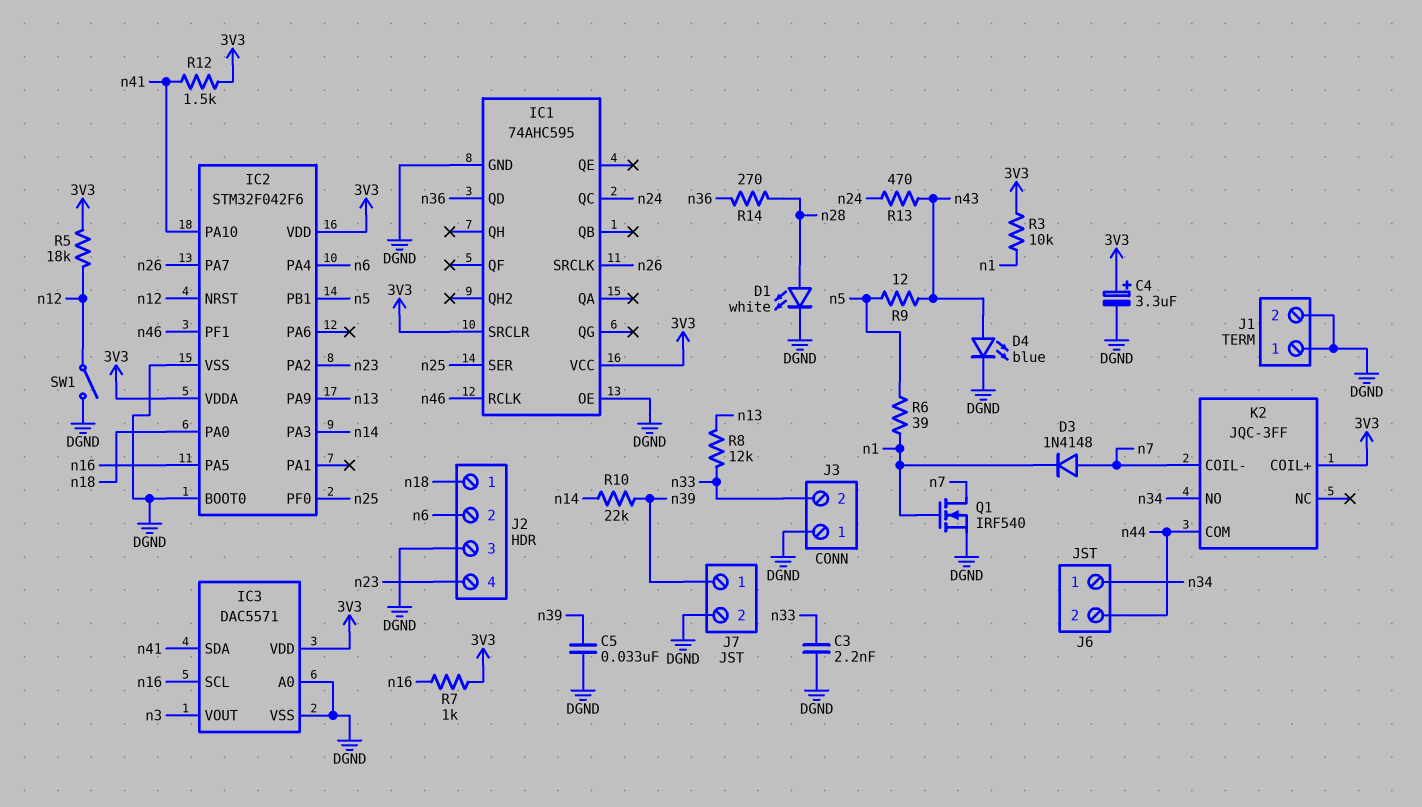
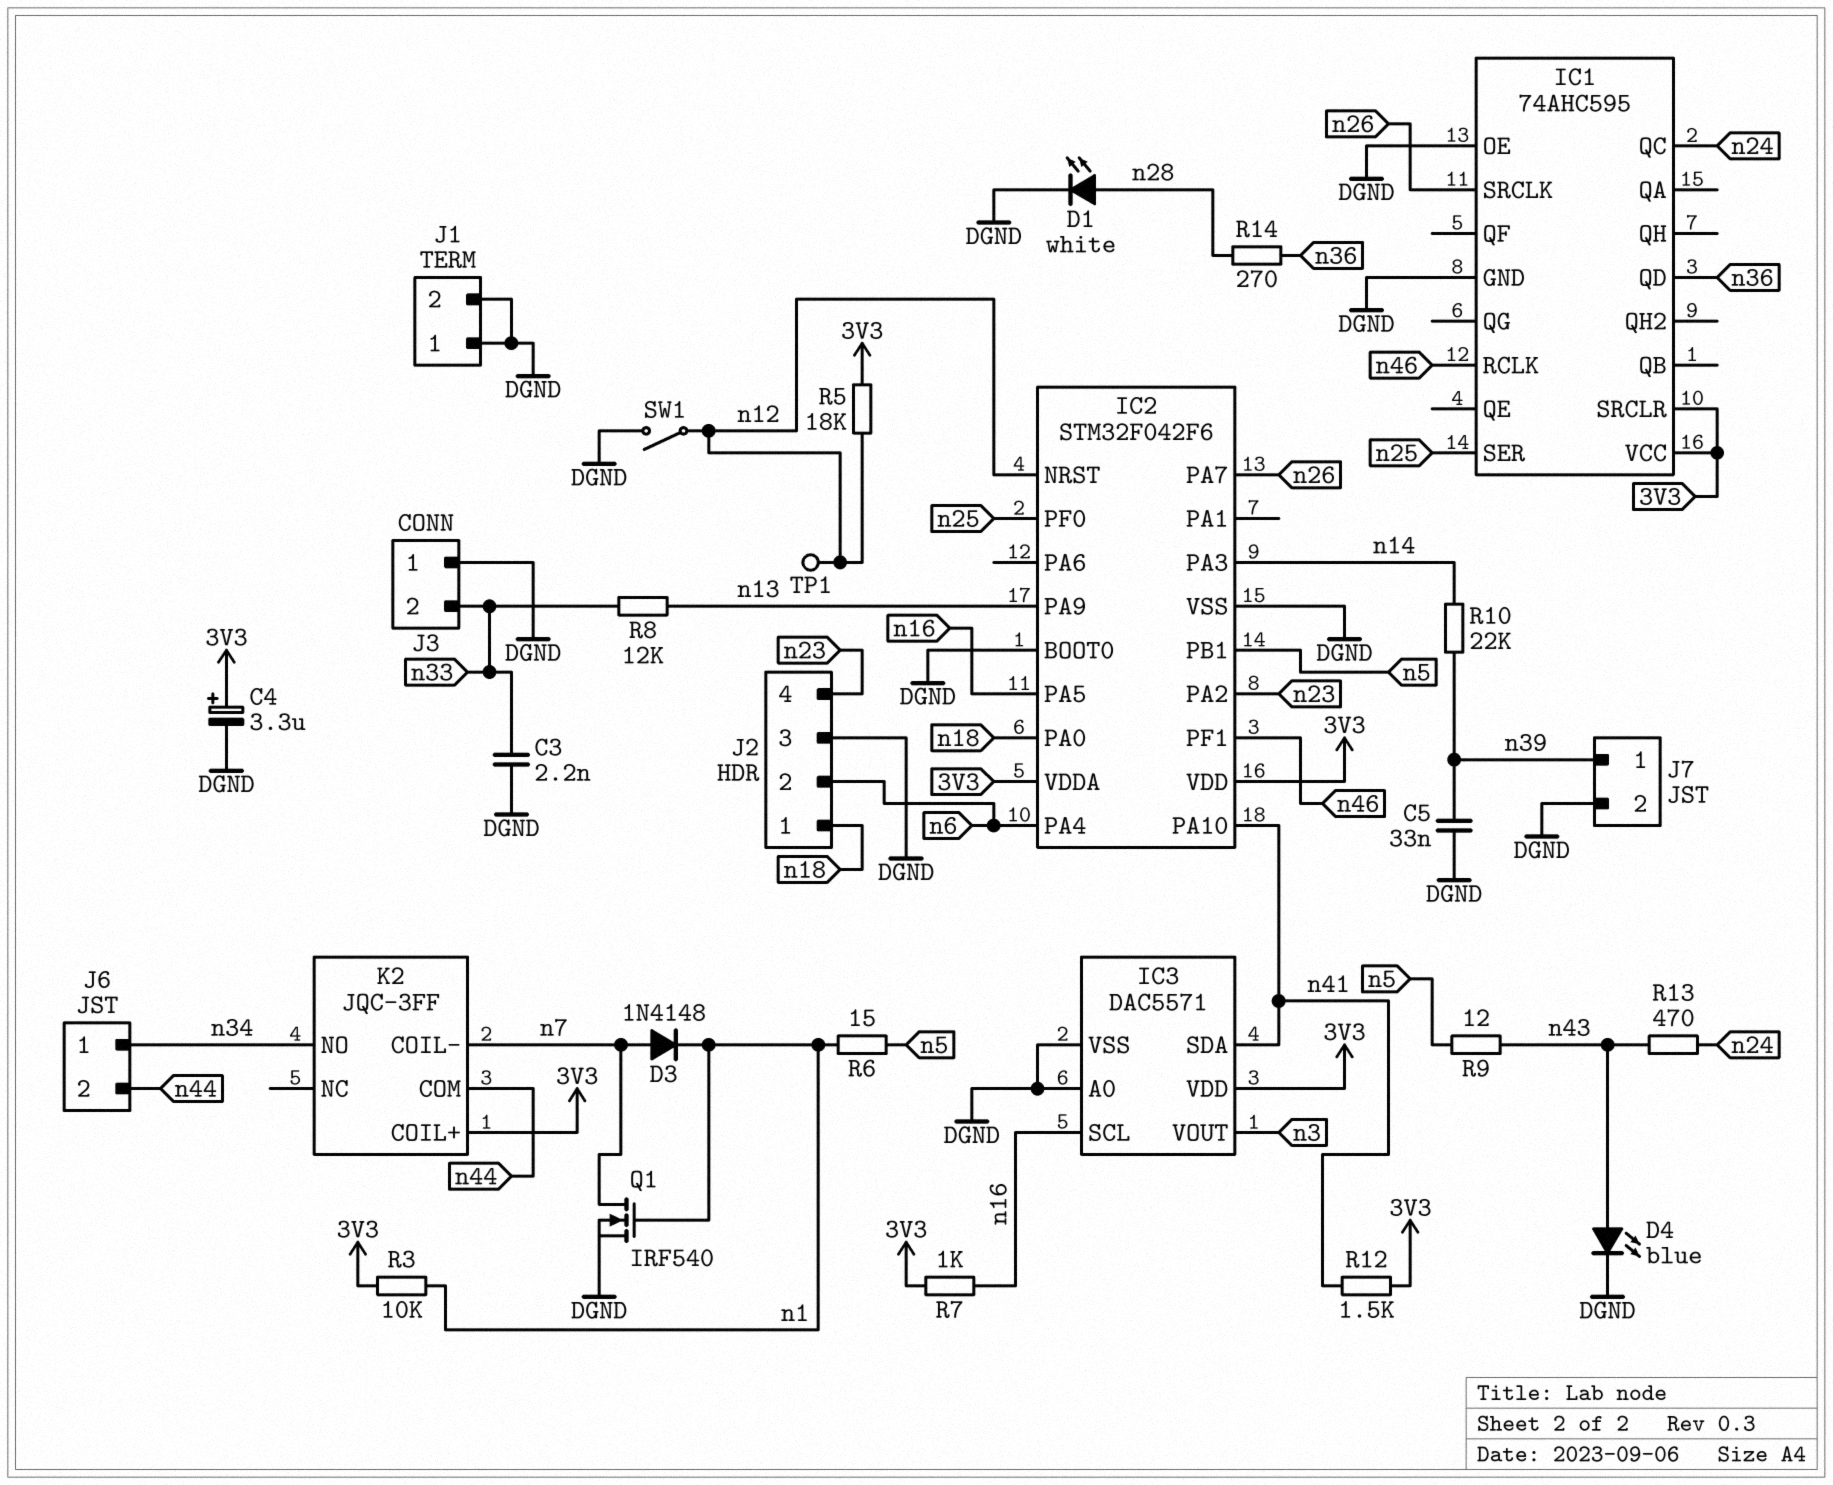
R6: 39 (n1, n5) -> 15 (n1, n5)
TP1: none -> test point (n12)

